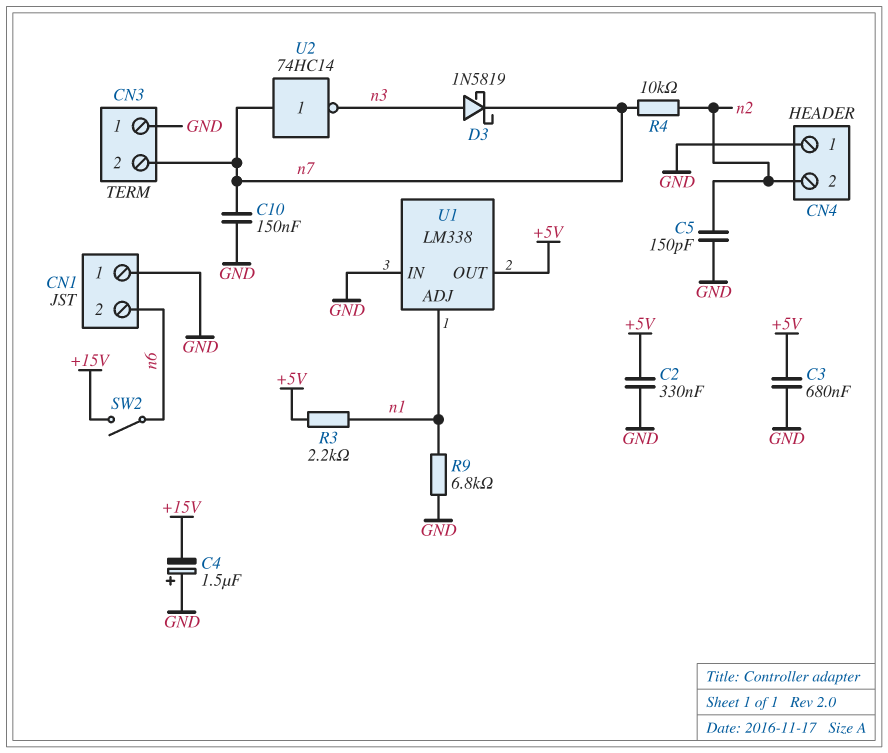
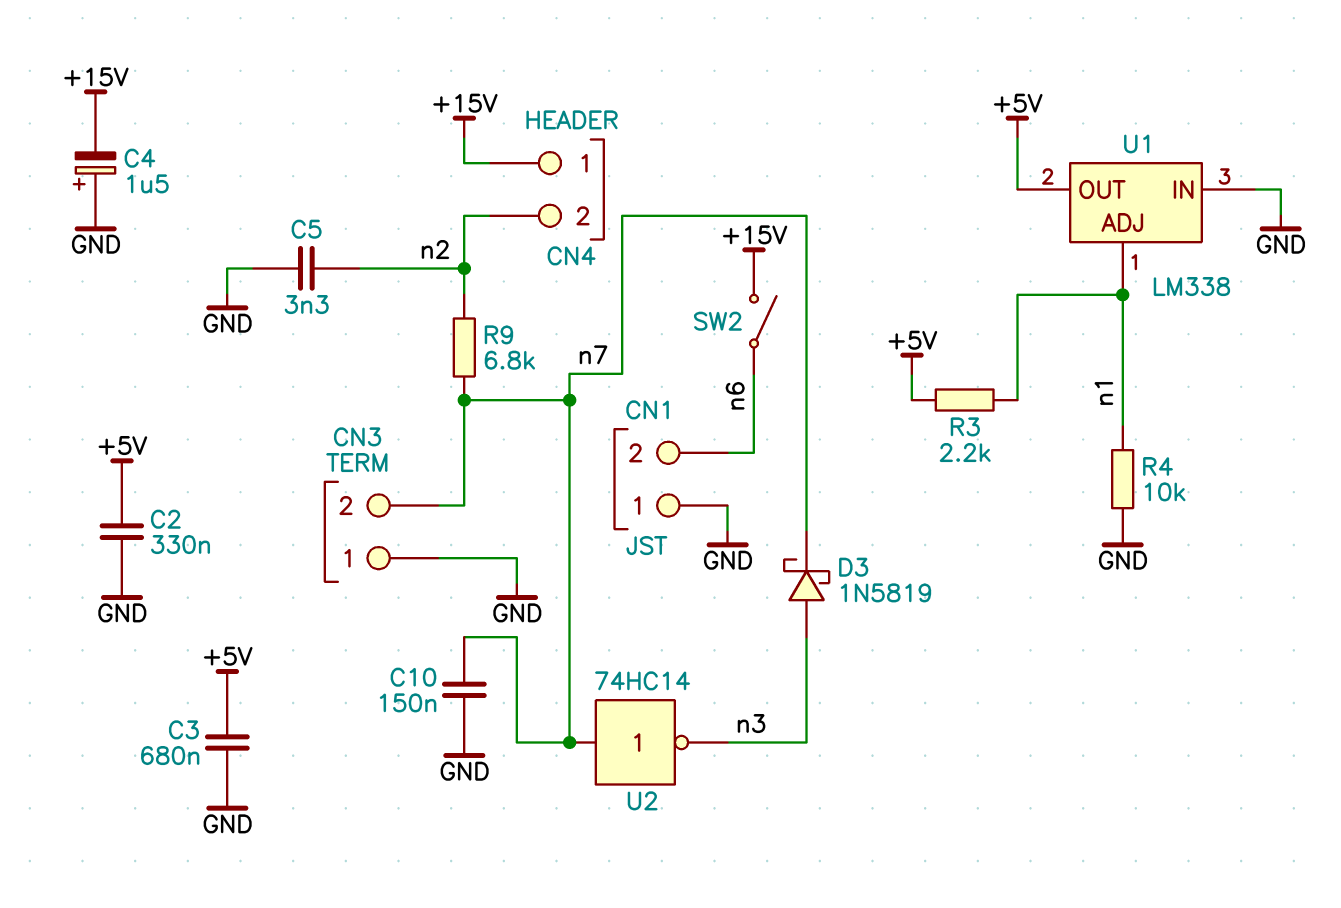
C5: 150pF (GND, n2) -> 3.3nF (GND, n2)
CN4 pin 1: GND -> +15V
R4: 10k (n2, n7) -> 10k (GND, n1)
R9: 6.8k (GND, n1) -> 6.8k (n2, n7)

